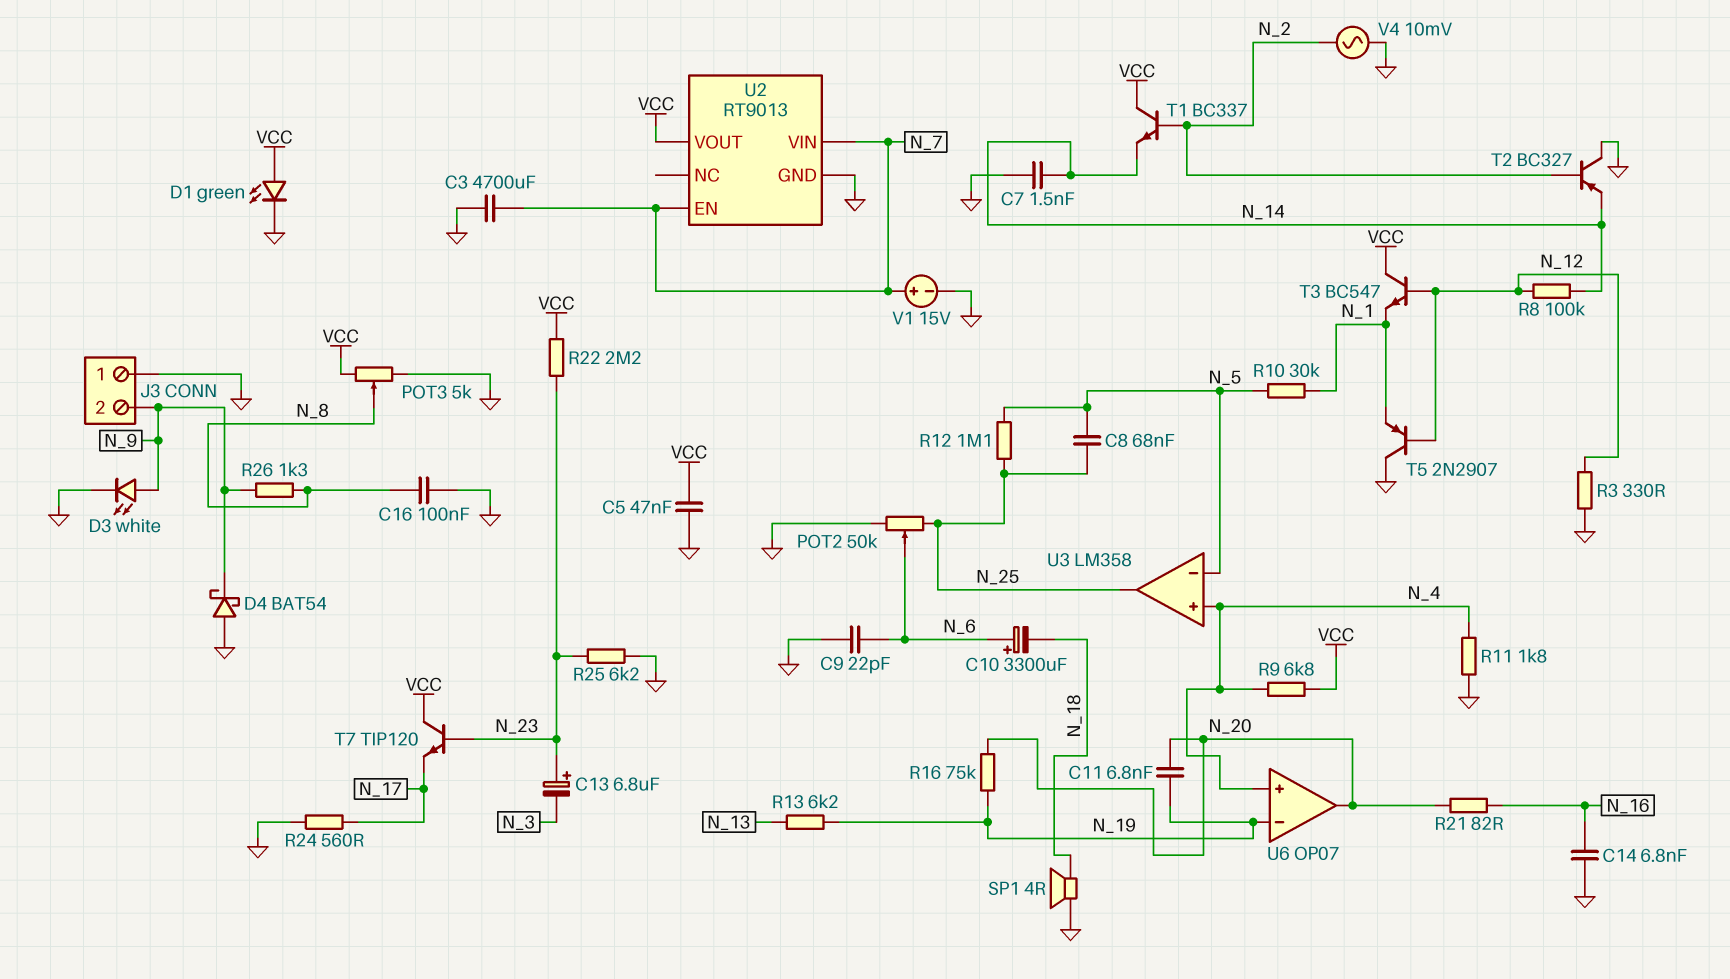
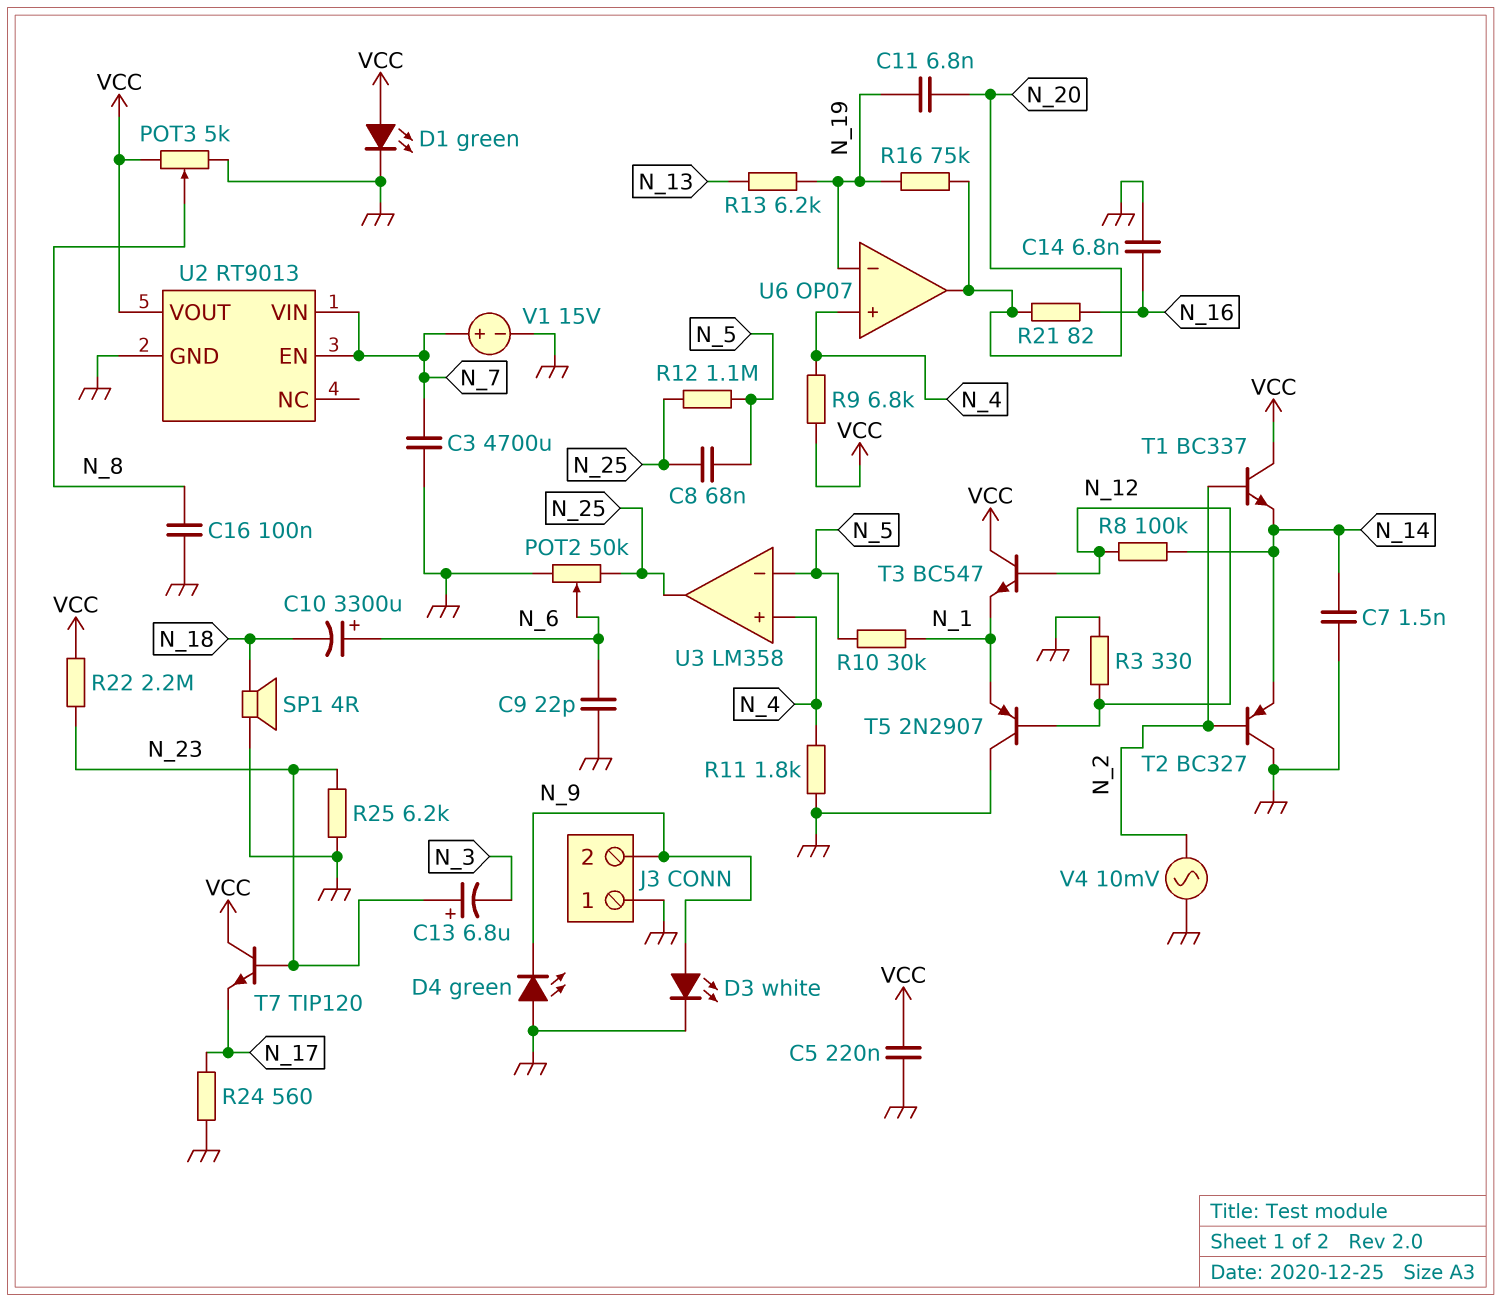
C5: 47nF (GND, VCC) -> 220nF (GND, VCC)
D4: schottky BAT54 (A GND, K N_9) -> LED green (A GND, K N_9)
R26: 1.3k (N_8, N_9) -> none

